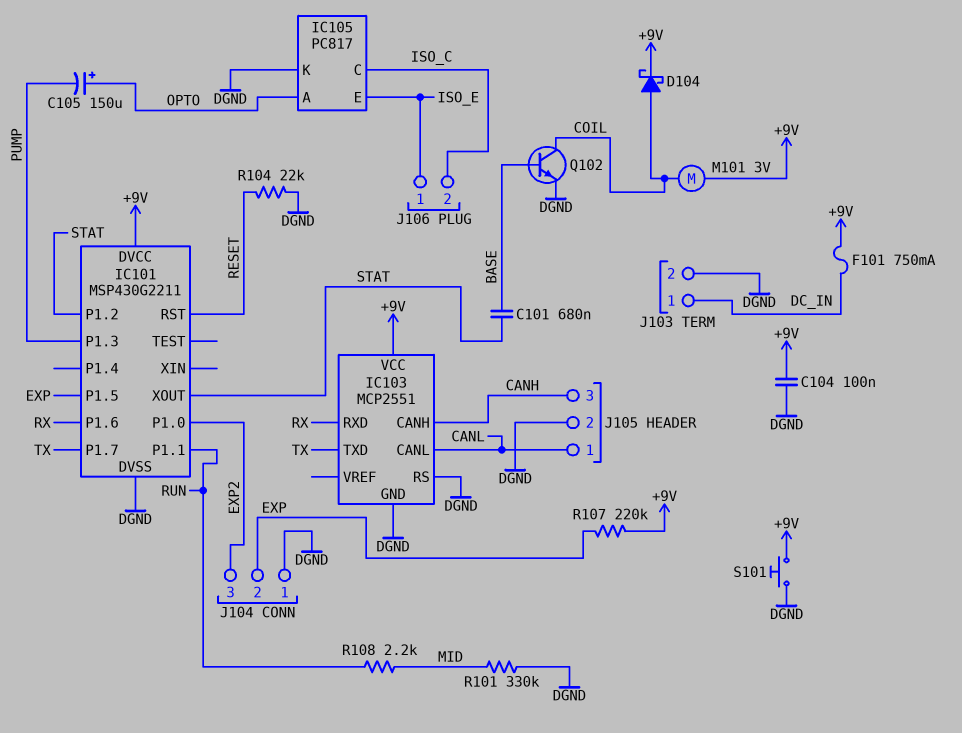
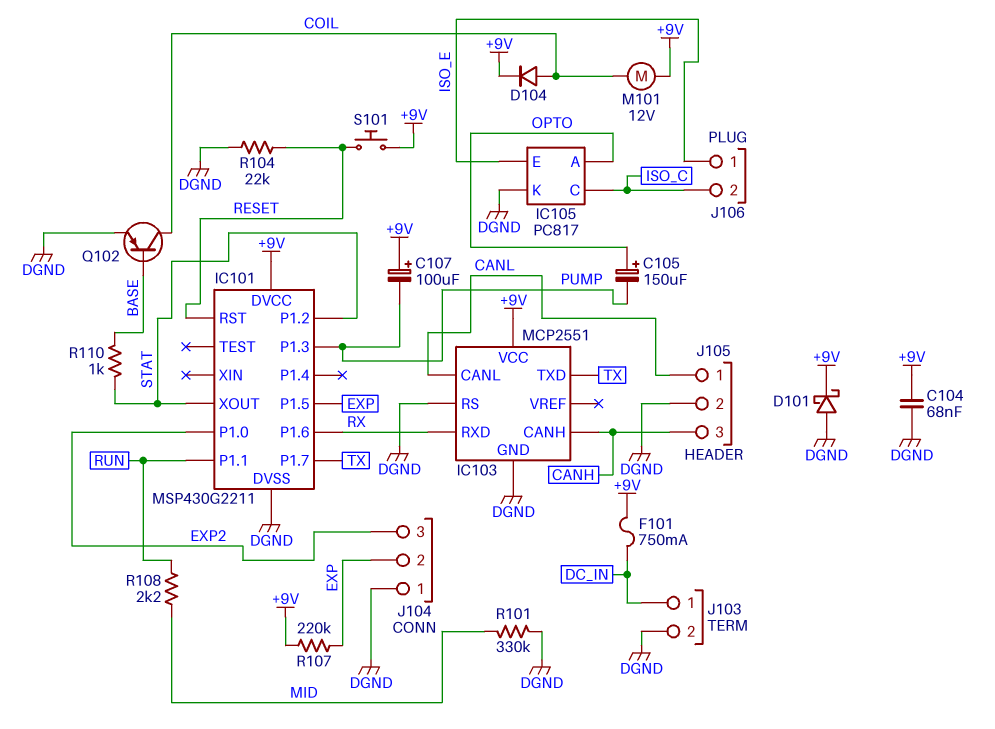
C101: 680nF (BASE, STAT) -> none
C104: 100nF (+9V, DGND) -> 68nF (+9V, DGND)
C107: none -> 100uF (plus +9V, minus PUMP)
D101: none -> schottky (A DGND, K +9V)
D104: schottky (A COIL, K +9V) -> diode (A COIL, K +9V)
M101: motor 3V (+9V, COIL) -> motor 12V (+9V, COIL)
Q102: NPN (B BASE, C COIL, E DGND) -> PNP (B BASE, C COIL, E DGND)
R110: none -> 1k (BASE, STAT)
S101: button (+9V, DGND) -> button (+9V, RESET)

